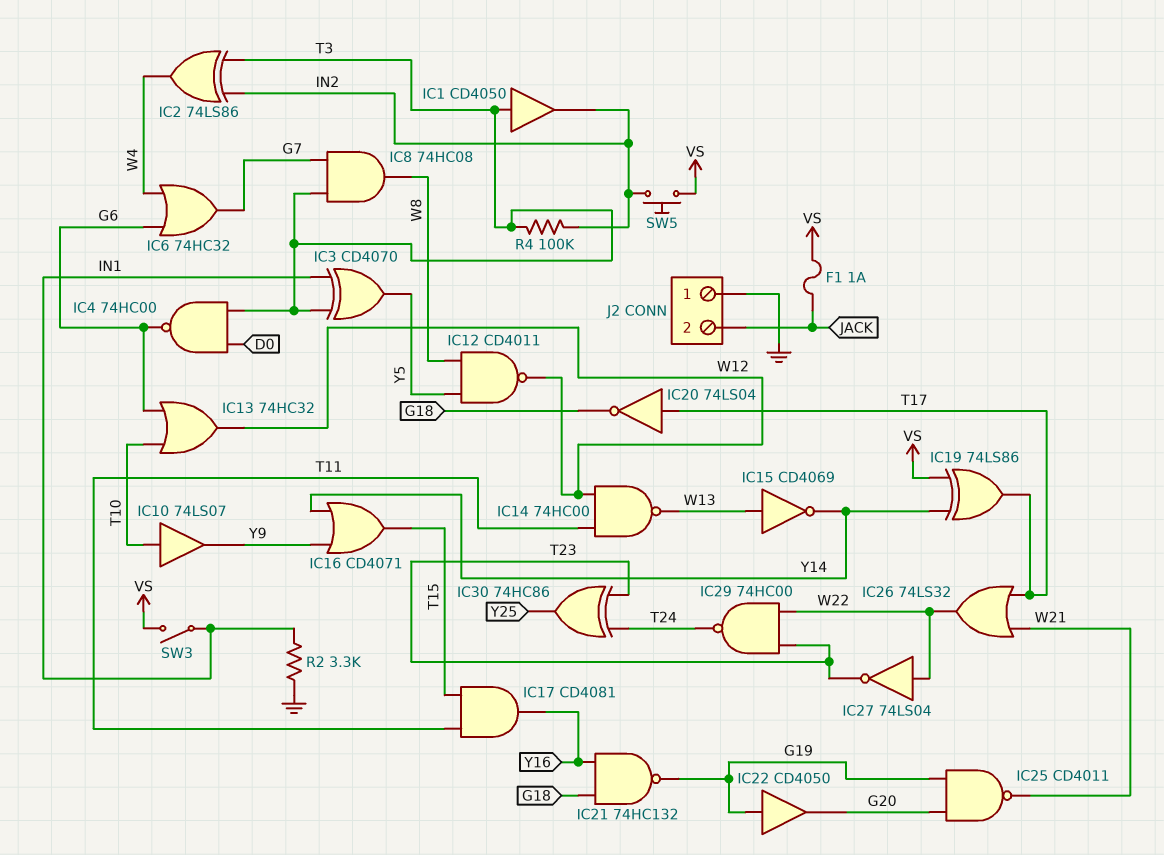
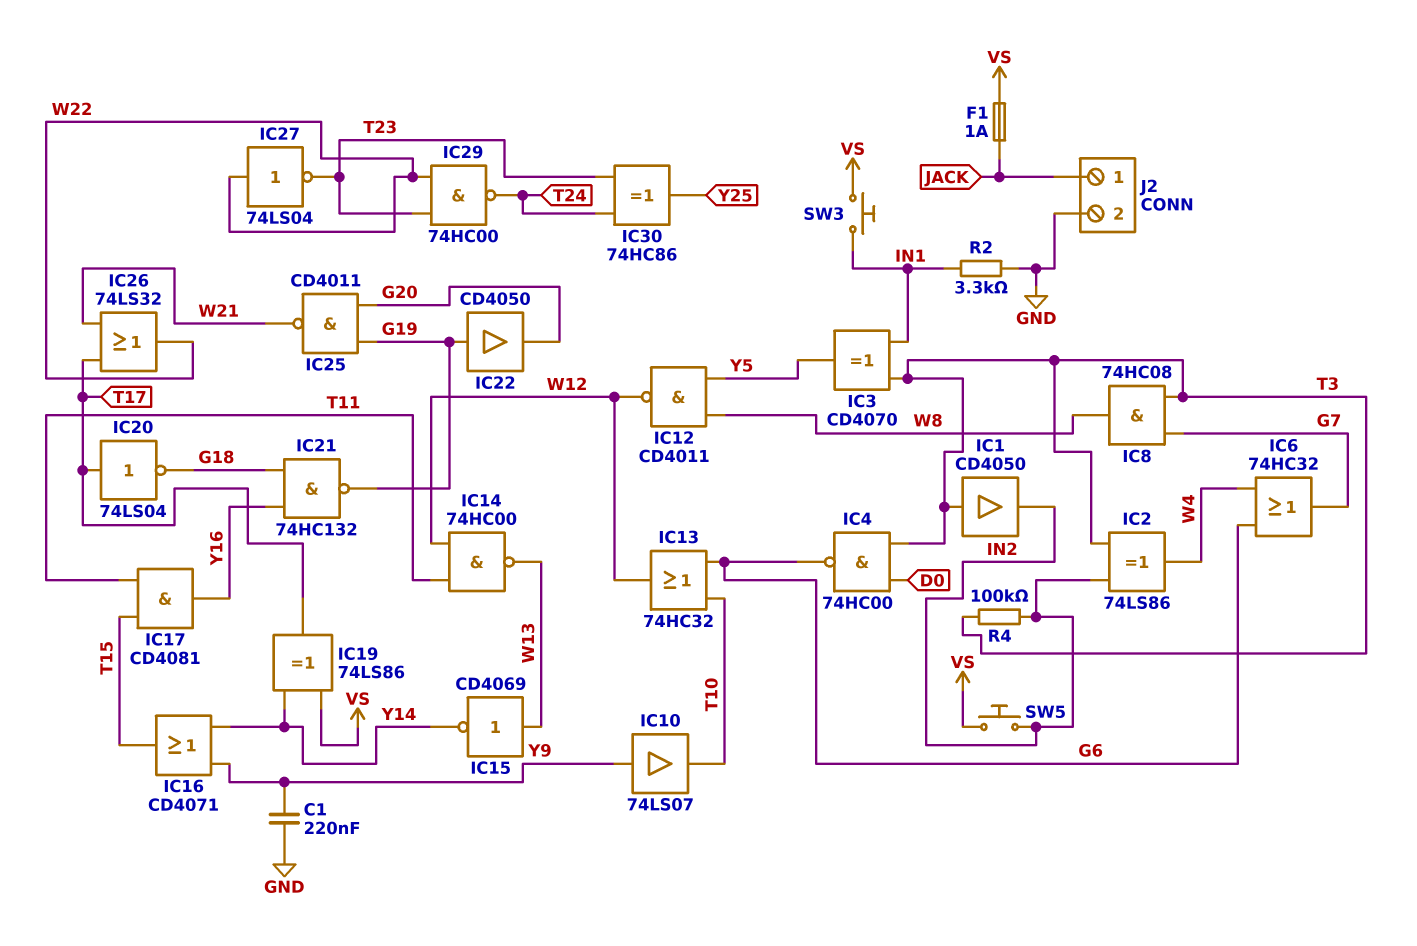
C1: none -> 220nF (GND, Y9)
IC10: buffer 74LS07 (in T10, out Y9) -> buffer 74LS07 (in Y9, out T10)
J2 pin 1: GND -> JACK
J2 pin 2: JACK -> GND
SW3: switch (IN1, VS) -> button (IN1, VS)

